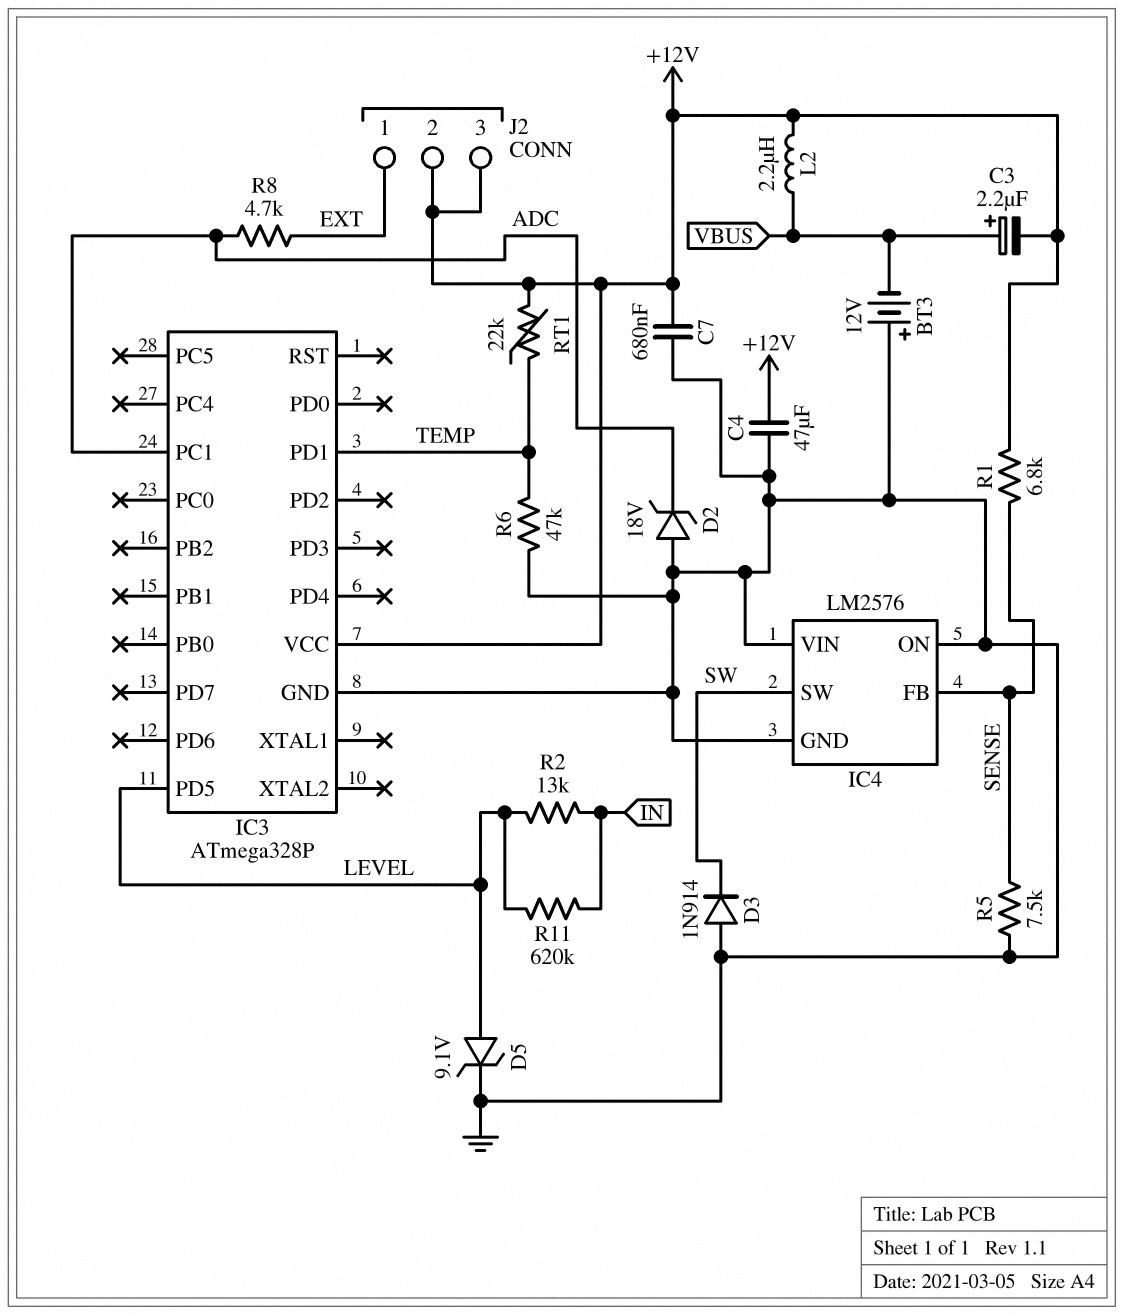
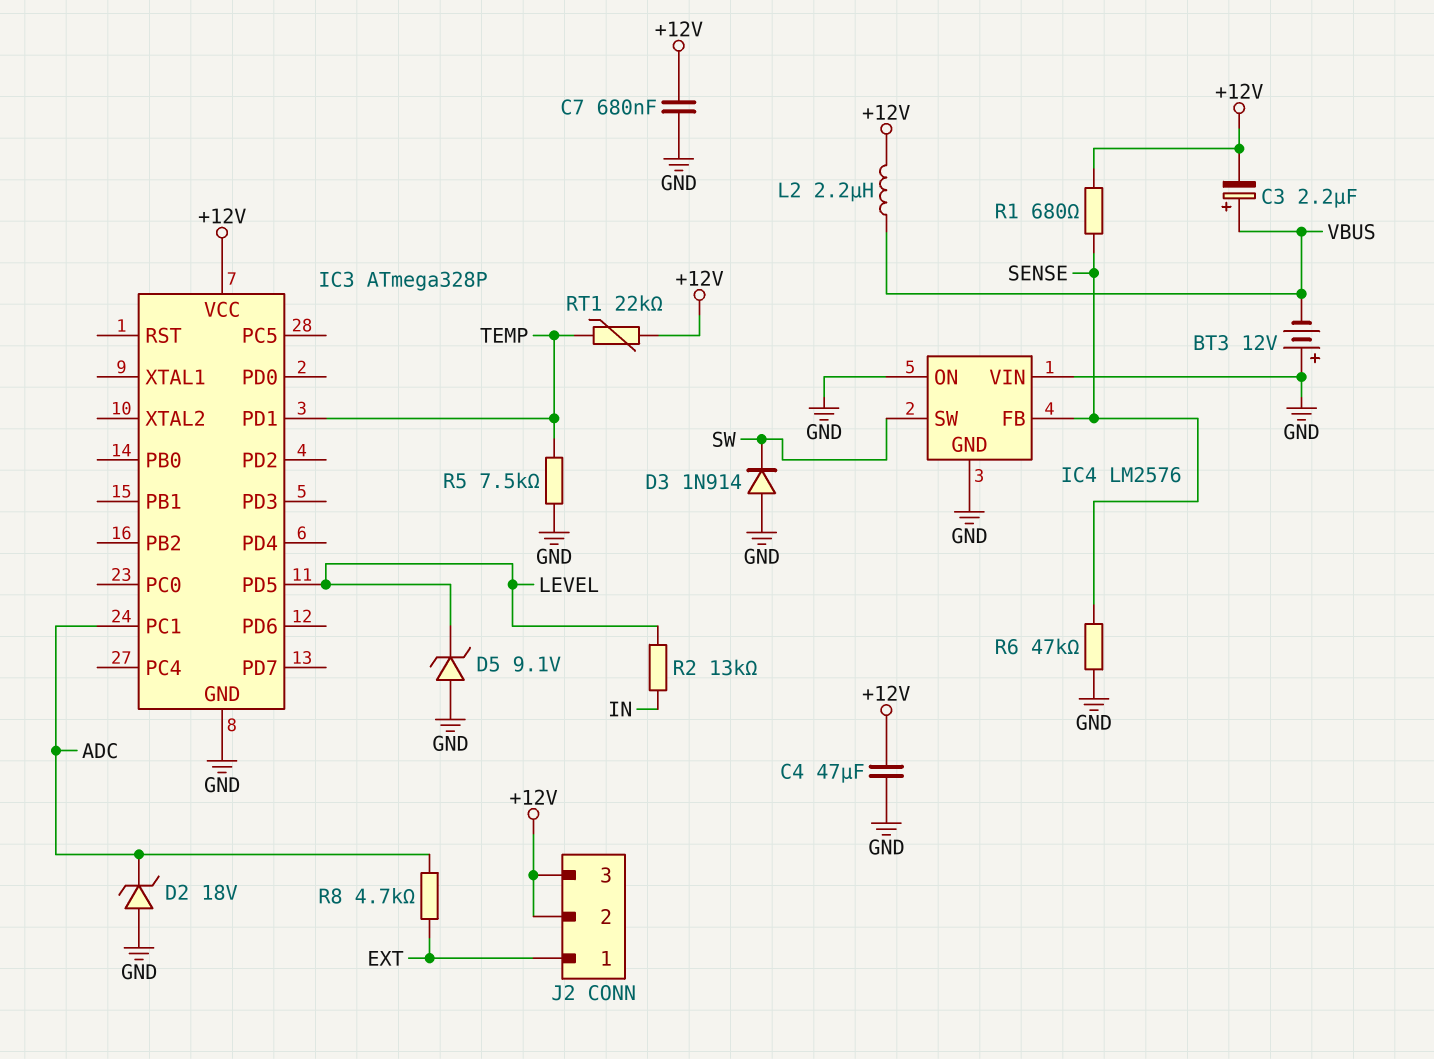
D5: zener 9.1V (A LEVEL, K GND) -> zener 9.1V (A GND, K LEVEL)
R1: 6.8k (+12V, SENSE) -> 680 (+12V, SENSE)
R5: 7.5k (GND, SENSE) -> 7.5k (GND, TEMP)
R6: 47k (GND, TEMP) -> 47k (GND, SENSE)
R11: 620k (IN, LEVEL) -> none

